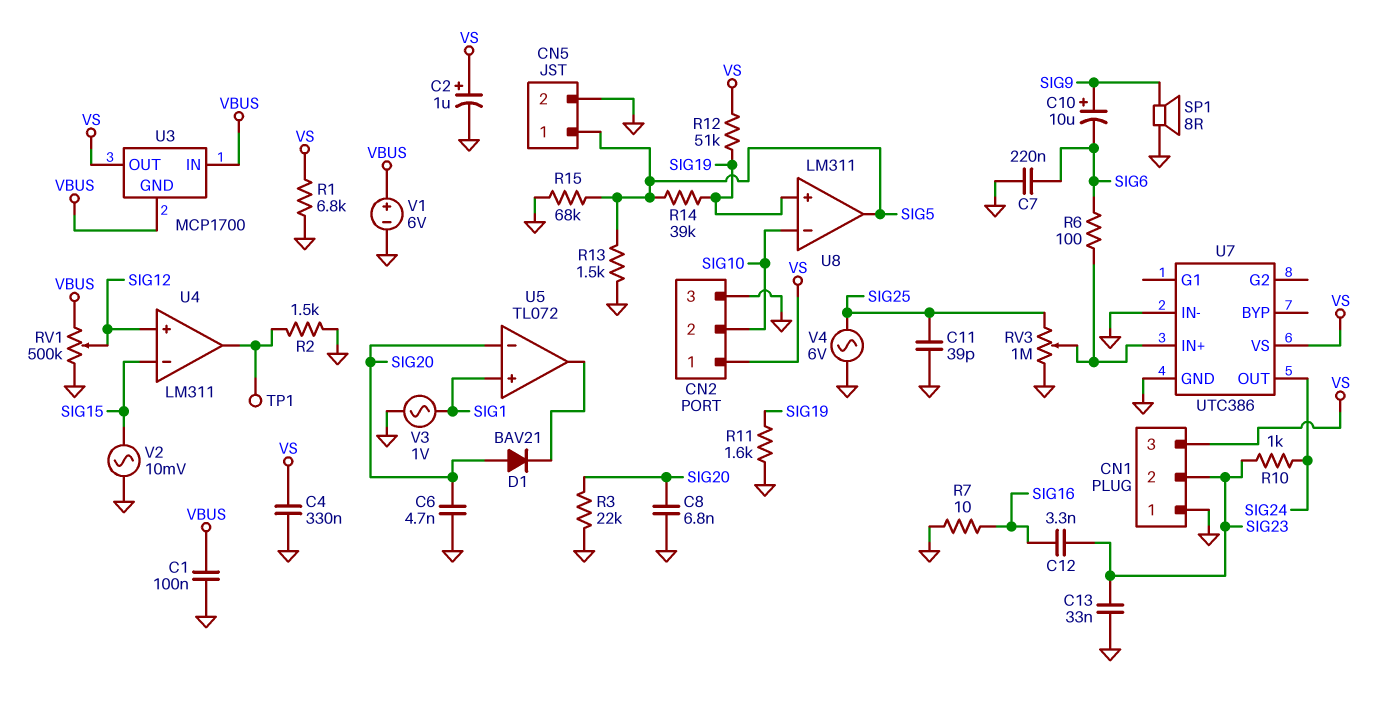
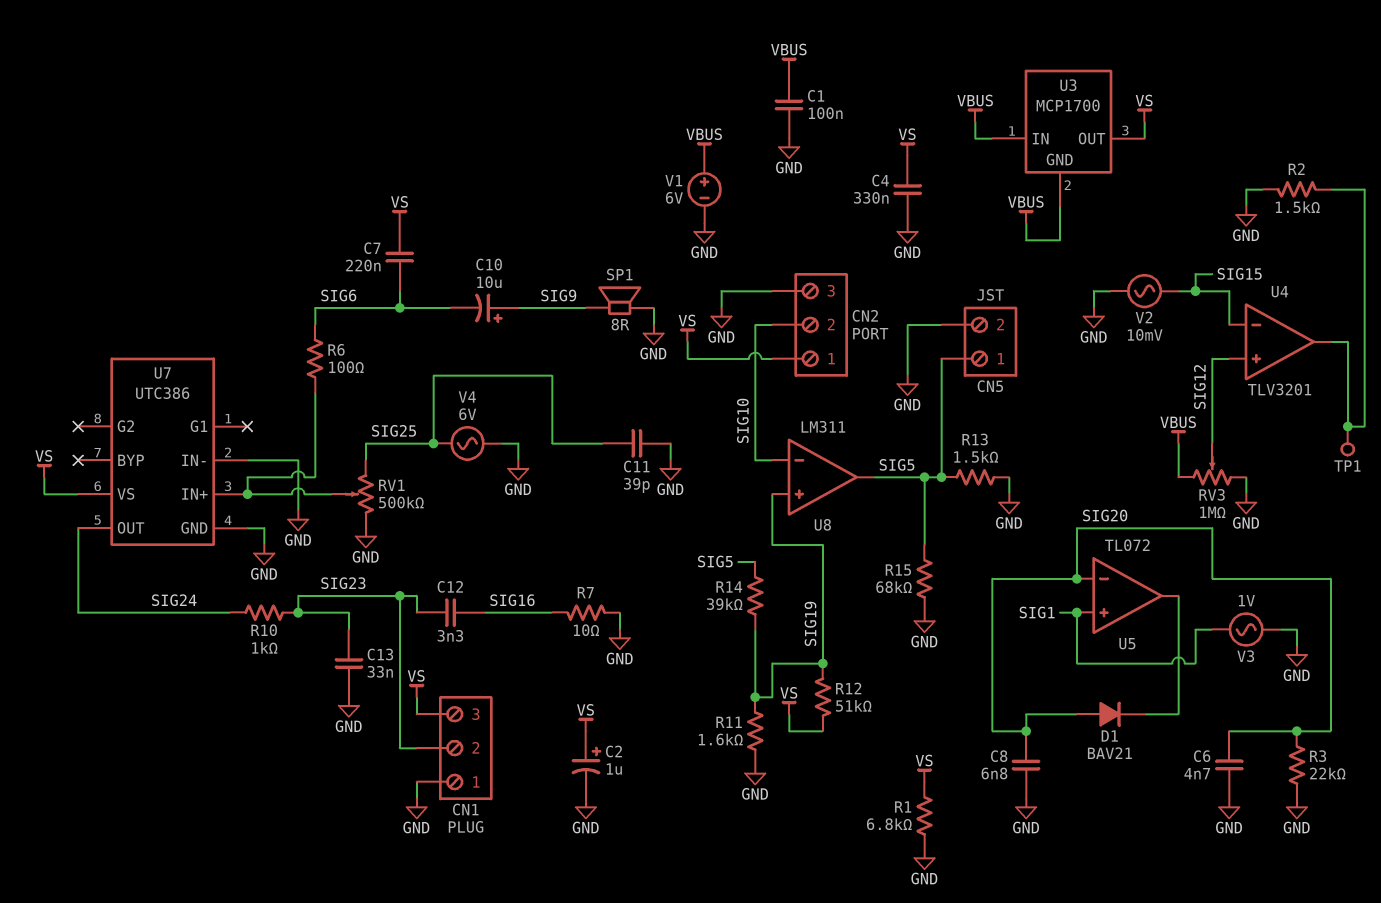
C7: 220nF (GND, SIG6) -> 220nF (SIG6, VS)
RV1: 500k (GND, VBUS, wiper SIG12) -> 500k (GND, SIG25, wiper U7/IN+)
RV3: 1M (GND, SIG25, wiper U7/IN+) -> 1M (GND, VBUS, wiper SIG12)
U4: LM311 -> TLV3201

